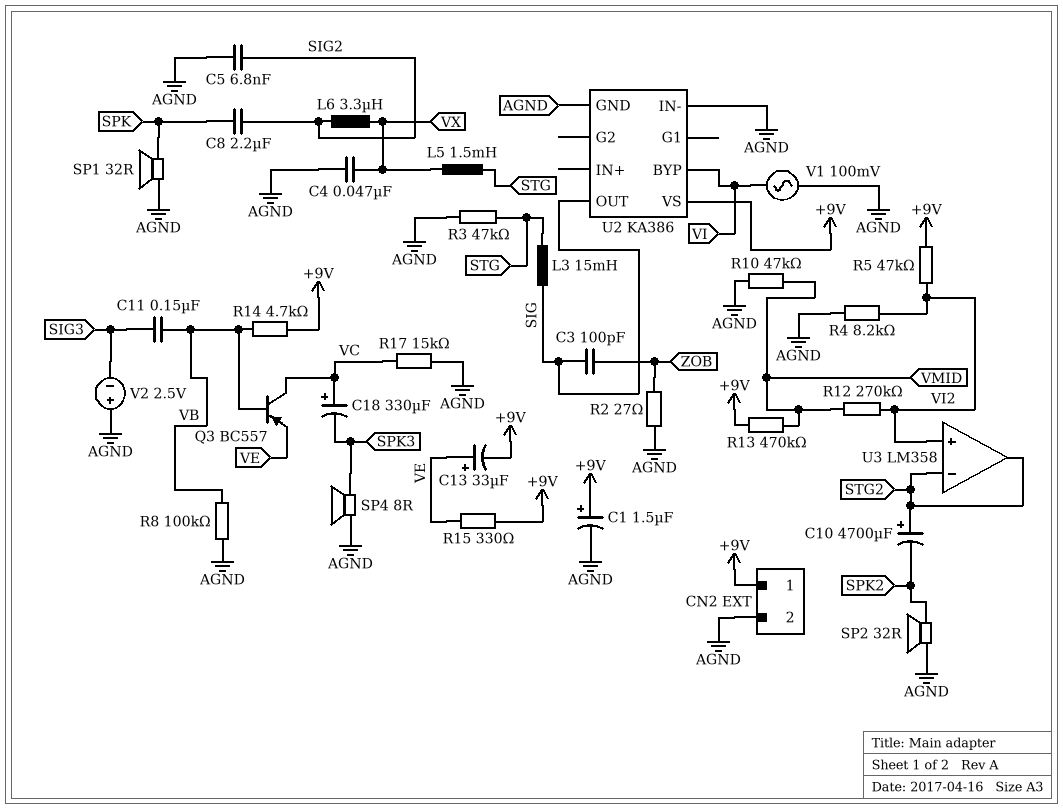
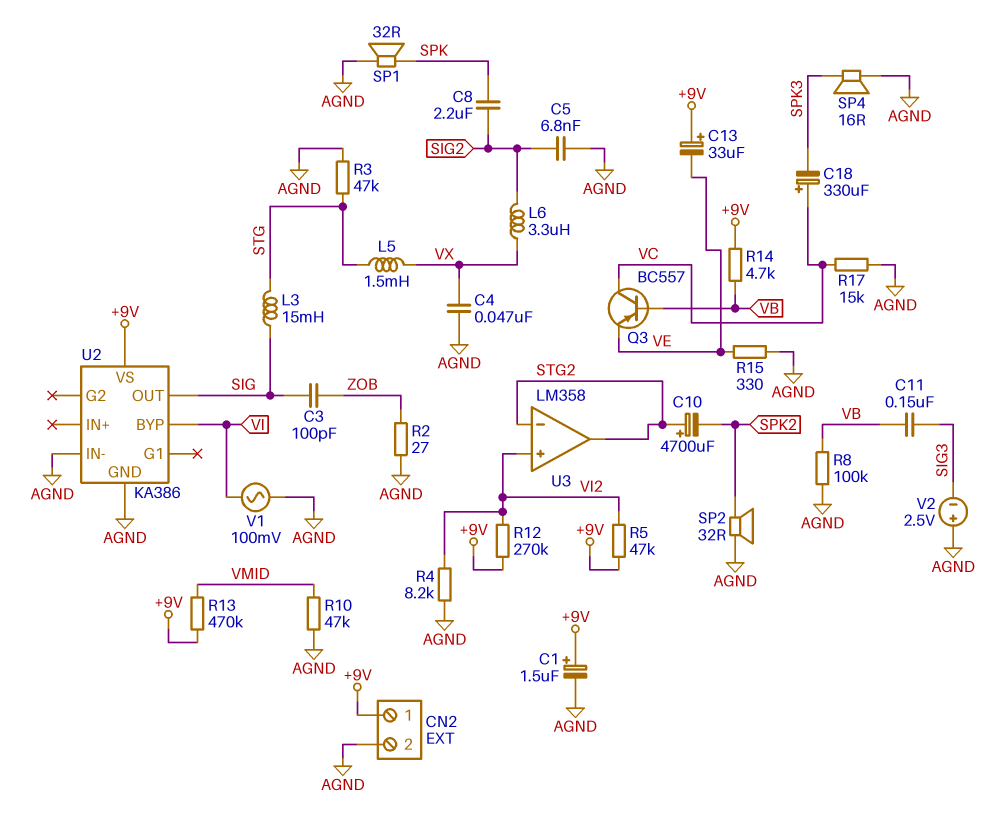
C13: 33uF (plus VE, minus +9V) -> 33uF (plus +9V, minus VE)
R12: 270k (VI2, VMID) -> 270k (+9V, VI2)
R15: 330 (+9V, VE) -> 330 (AGND, VE)
SP4: speaker 8R (AGND, SPK3) -> speaker 16R (AGND, SPK3)

